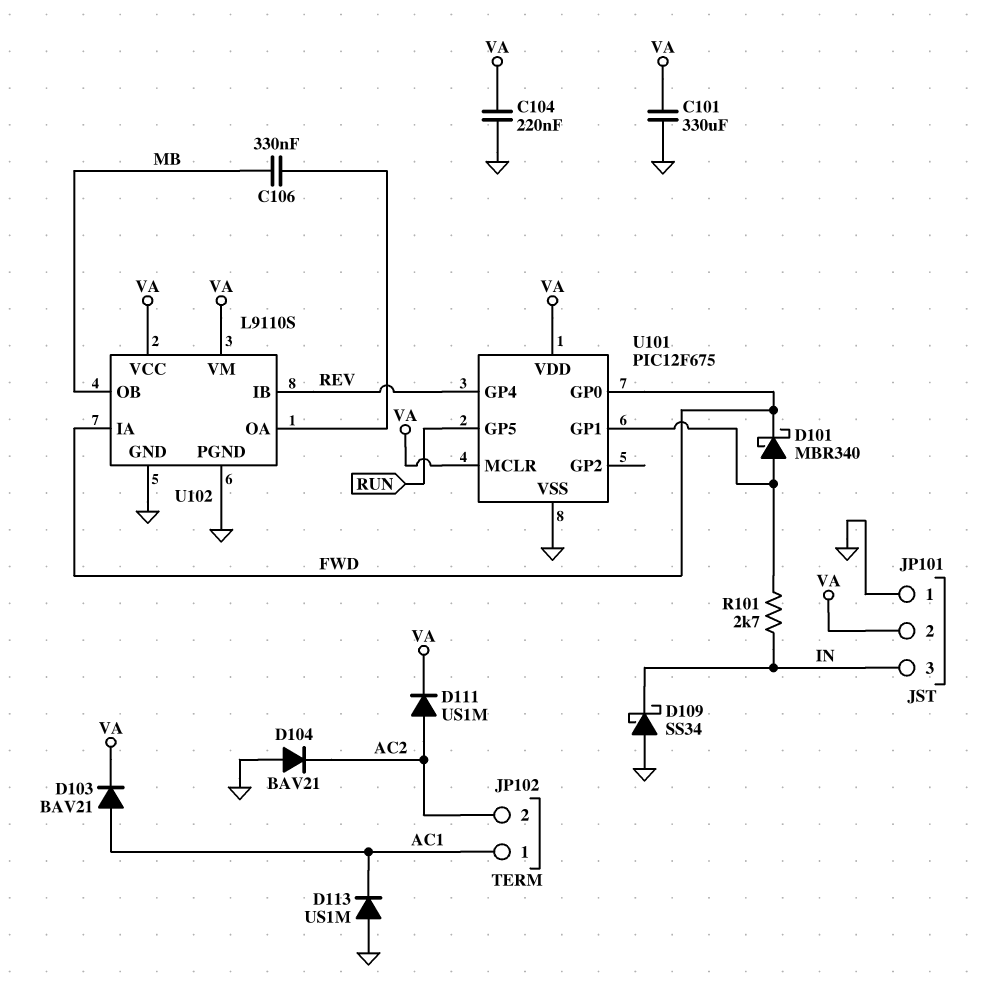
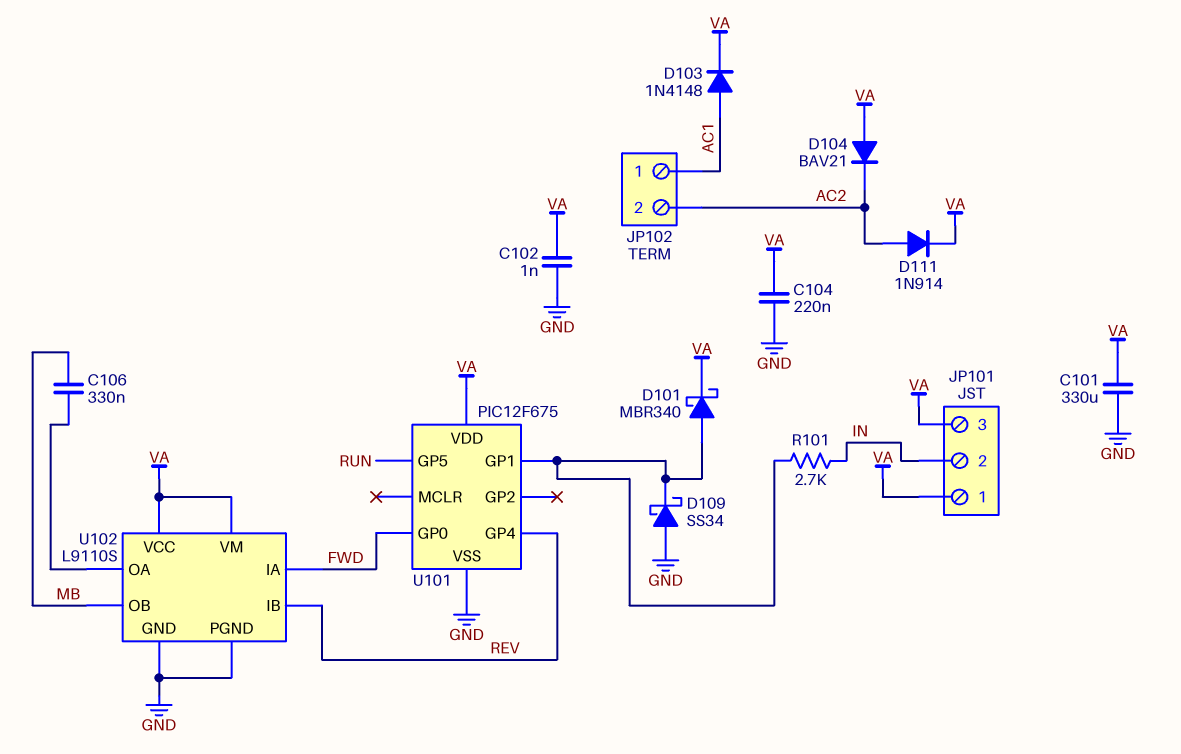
C102: none -> 1nF (GND, VA)
D101: schottky MBR340 (A U101/GP1, K FWD) -> schottky MBR340 (A U101/GP1, K VA)
D103: diode BAV21 (A AC1, K VA) -> diode 1N4148 (A AC1, K VA)
D104: diode BAV21 (A GND, K AC2) -> diode BAV21 (A VA, K AC2)
D109: schottky SS34 (A GND, K IN) -> schottky SS34 (A GND, K U101/GP1)
D111: diode US1M (A AC2, K VA) -> diode 1N914 (A AC2, K VA)
D113: diode US1M (A GND, K AC1) -> none
JP101 pin 1: GND -> VA
JP101 pin 2: VA -> IN
JP101 pin 3: IN -> VA
U101 pin MCLR: VA -> none

